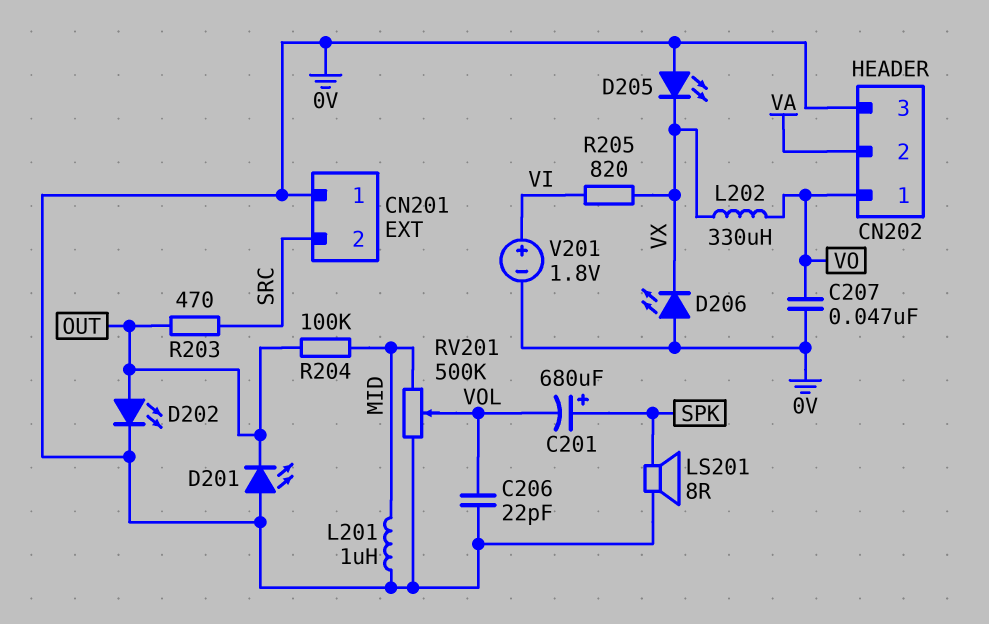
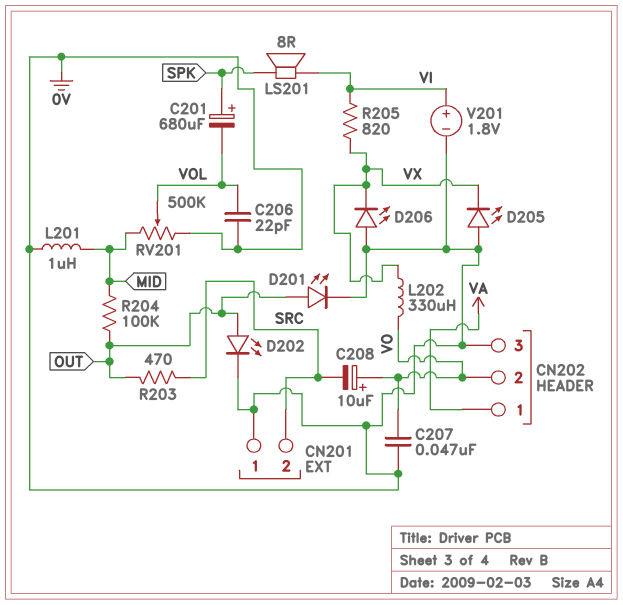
C208: none -> 10uF (plus VO, minus SRC)
CN202 pin 1: VO -> VA
CN202 pin 2: VA -> VO
D201: LED (A 0V, K OUT) -> LED (A OUT, K 0V)
LS201: speaker 8R (0V, SPK) -> speaker 8R (SPK, VI)

